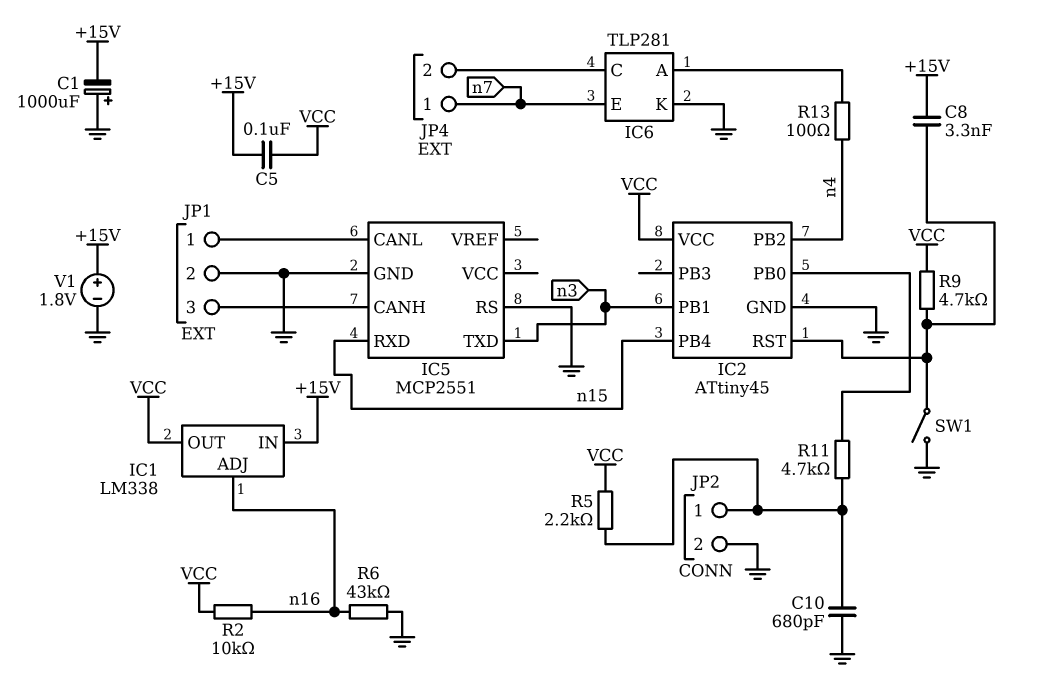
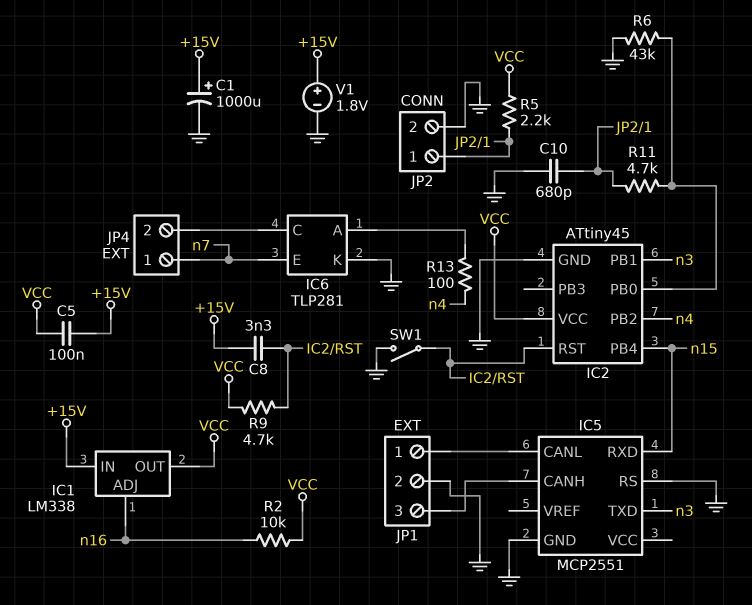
C1: 1000uF (plus GND, minus +15V) -> 1000uF (plus +15V, minus GND)
R6: 43k (GND, n16) -> 43k (GND, IC2/PB0)

